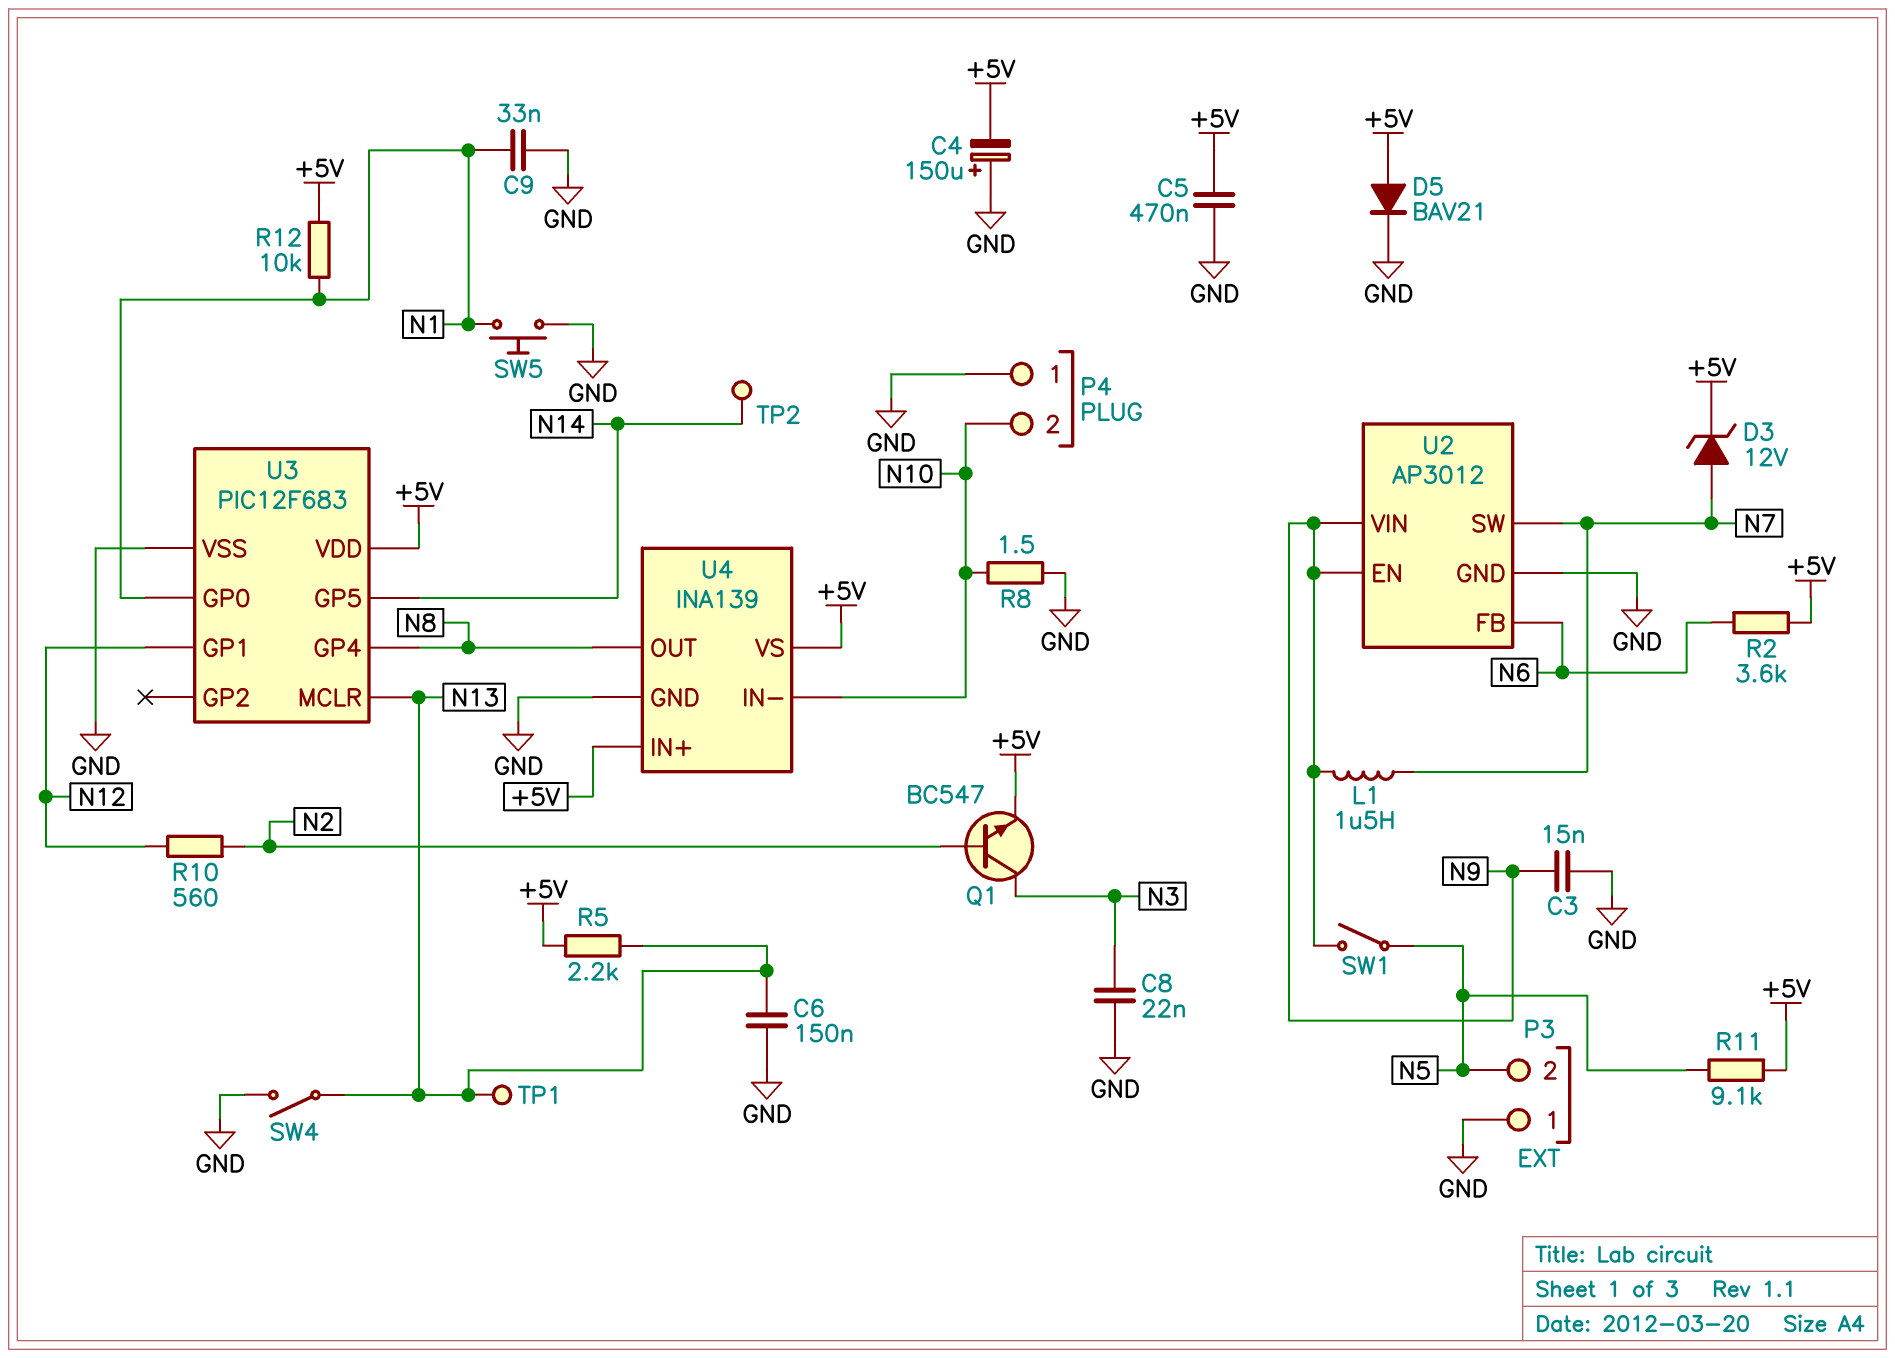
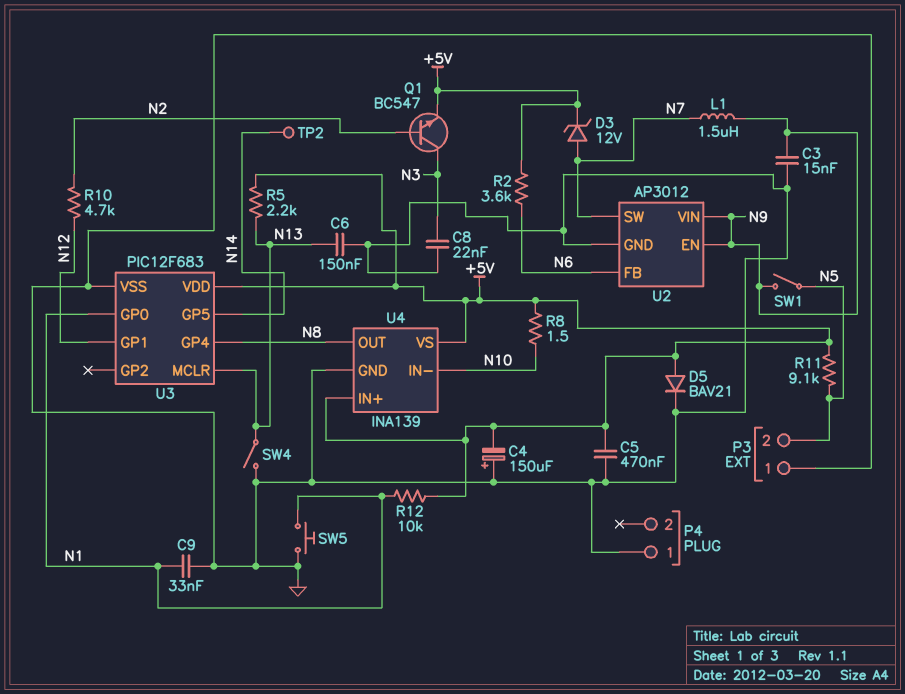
P4 pin 2: N10 -> none
R8: 1.5 (GND, N10) -> 1.5 (+5V, N10)
R10: 560 (N2, N12) -> 4.7k (N2, N12)
TP1: test point (N13) -> none

